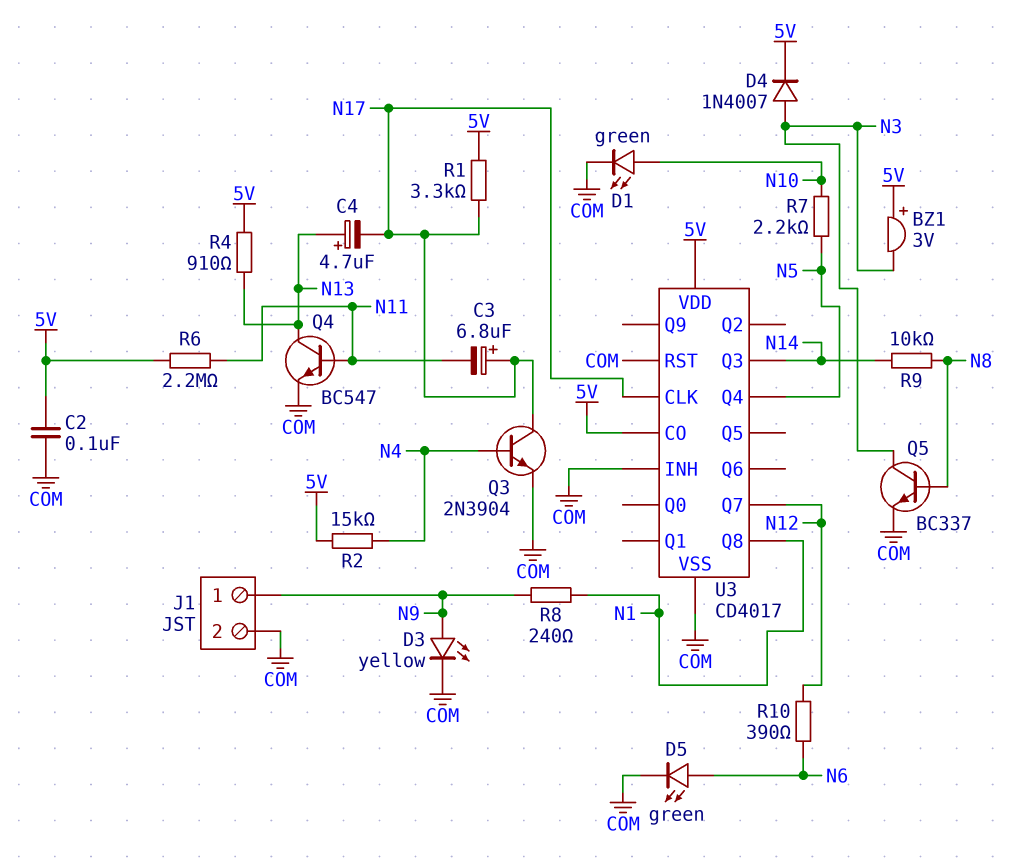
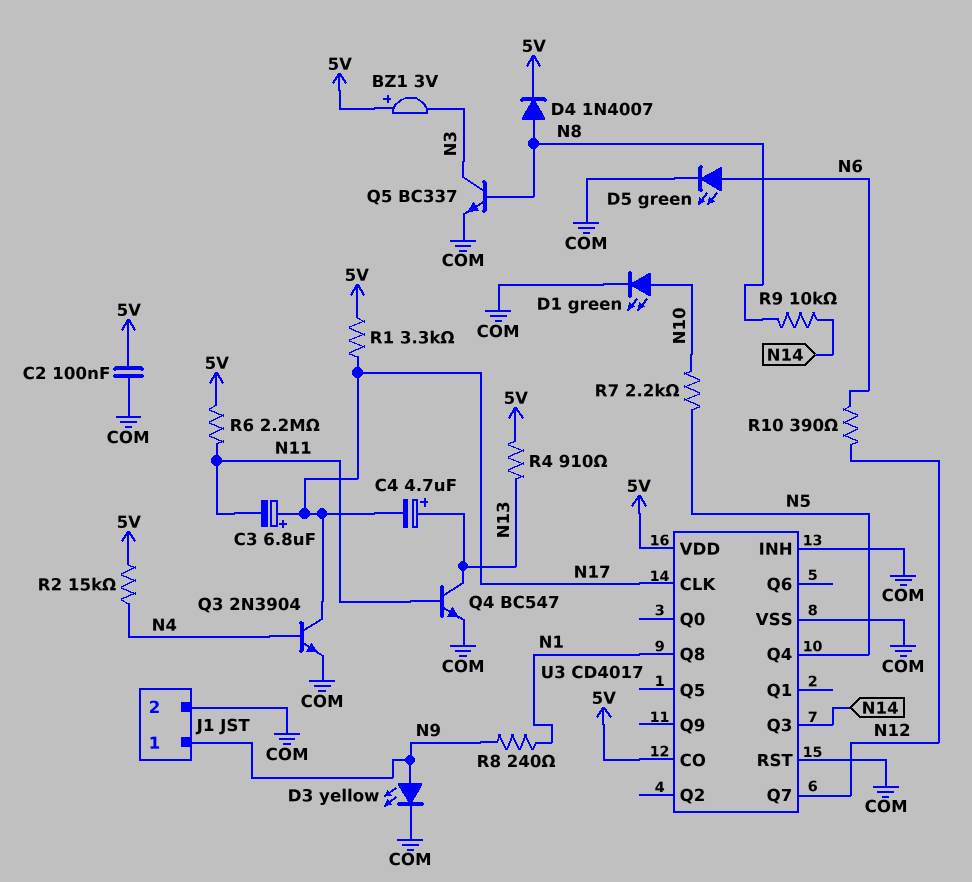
D4: diode 1N4007 (A N3, K 5V) -> diode 1N4007 (A N8, K 5V)

